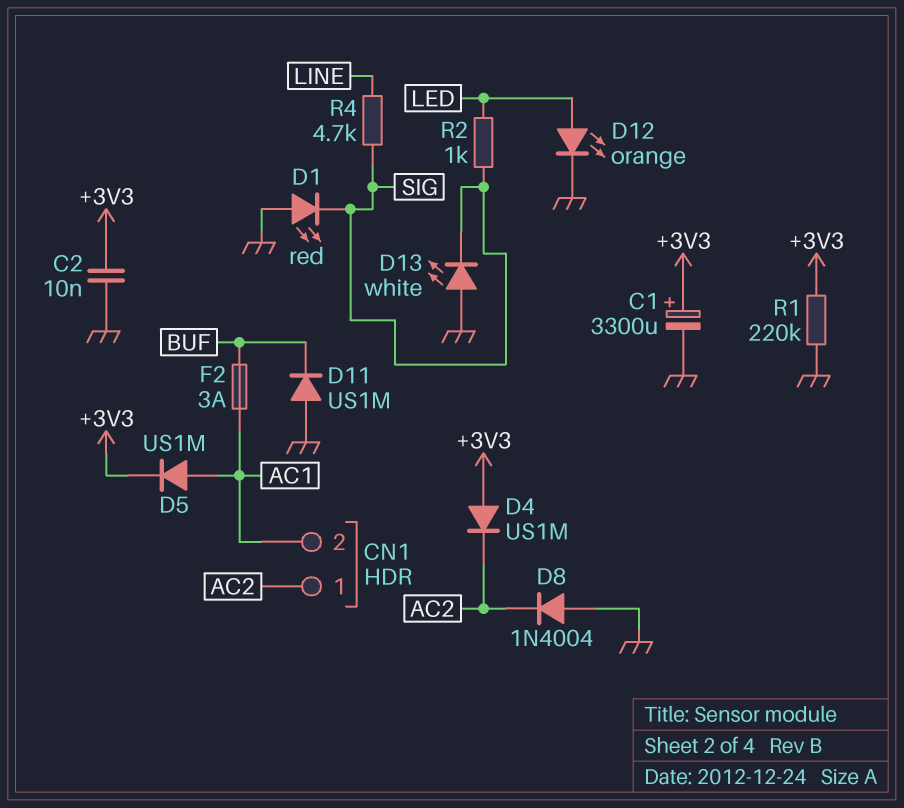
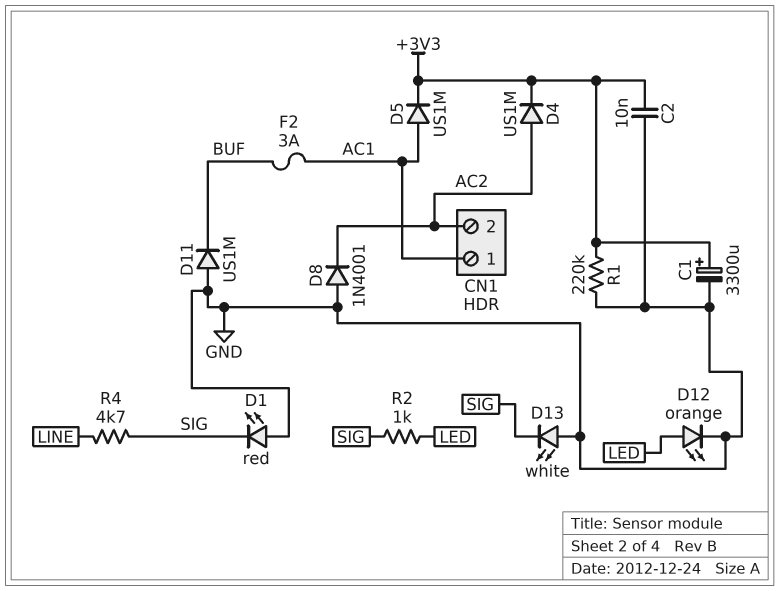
CN1 pin 1: AC2 -> AC1
CN1 pin 2: AC1 -> AC2
D4: diode US1M (A +3V3, K AC2) -> diode US1M (A AC2, K +3V3)
D8: diode 1N4004 (A GND, K AC2) -> diode 1N4001 (A GND, K AC2)

